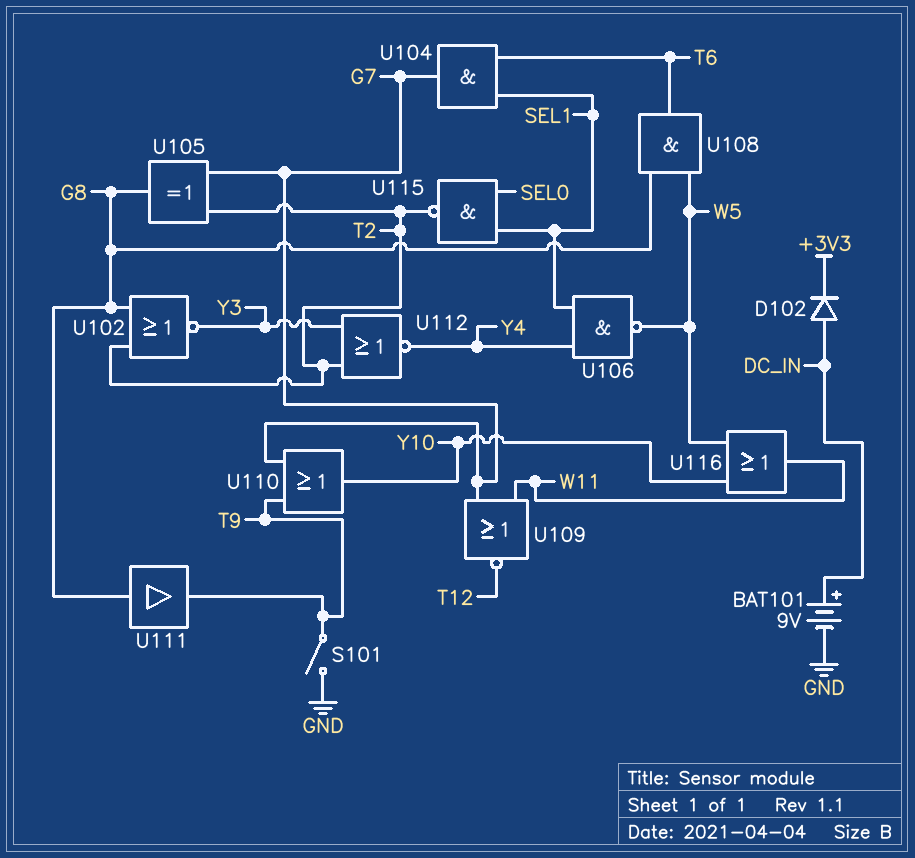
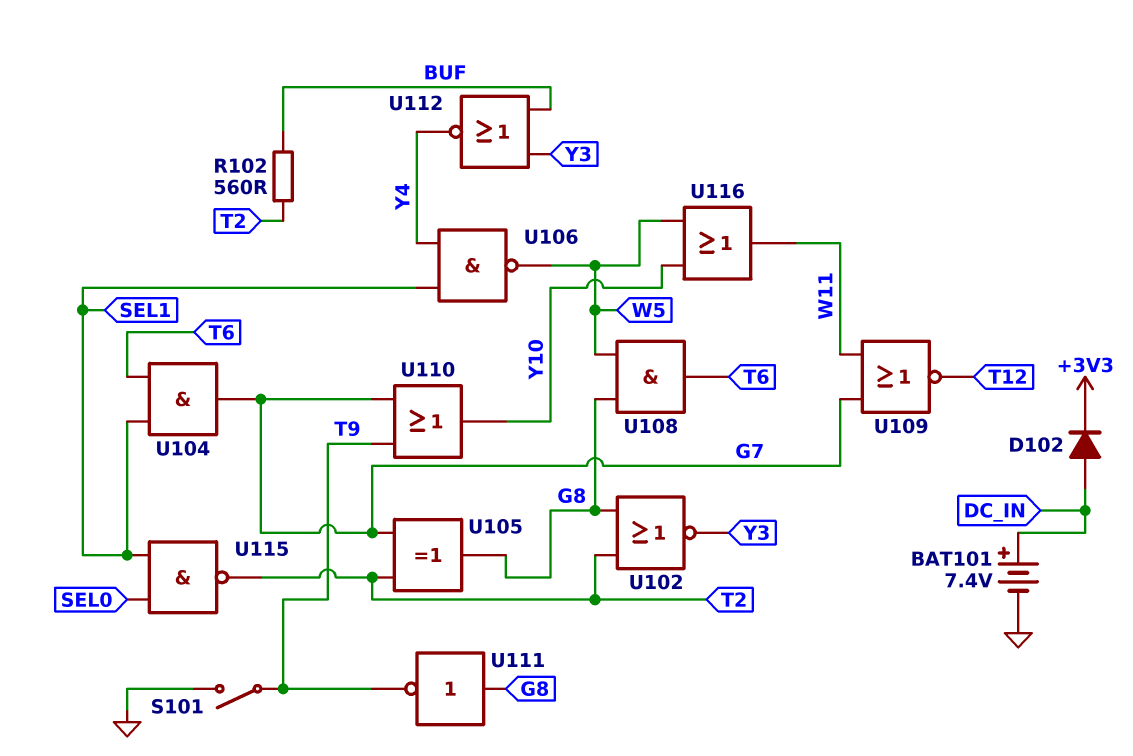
BAT101: 9V (plus DC_IN, minus GND) -> 7.4V (plus DC_IN, minus GND)
R102: none -> 560 (BUF, T2)
U111: buffer (in G8, out T9) -> NOT (in G8, out T9)
U112: NOR (in T2, in Y3, out Y4) -> NOR (in BUF, in Y3, out Y4)

